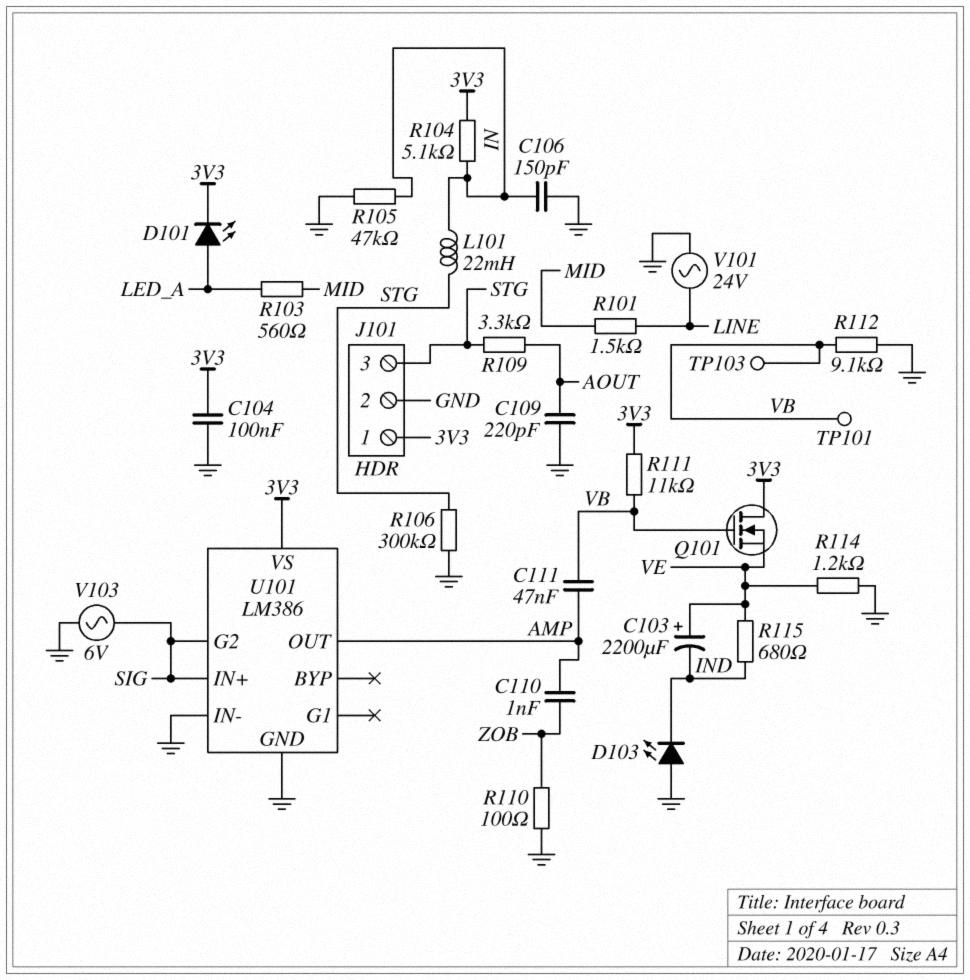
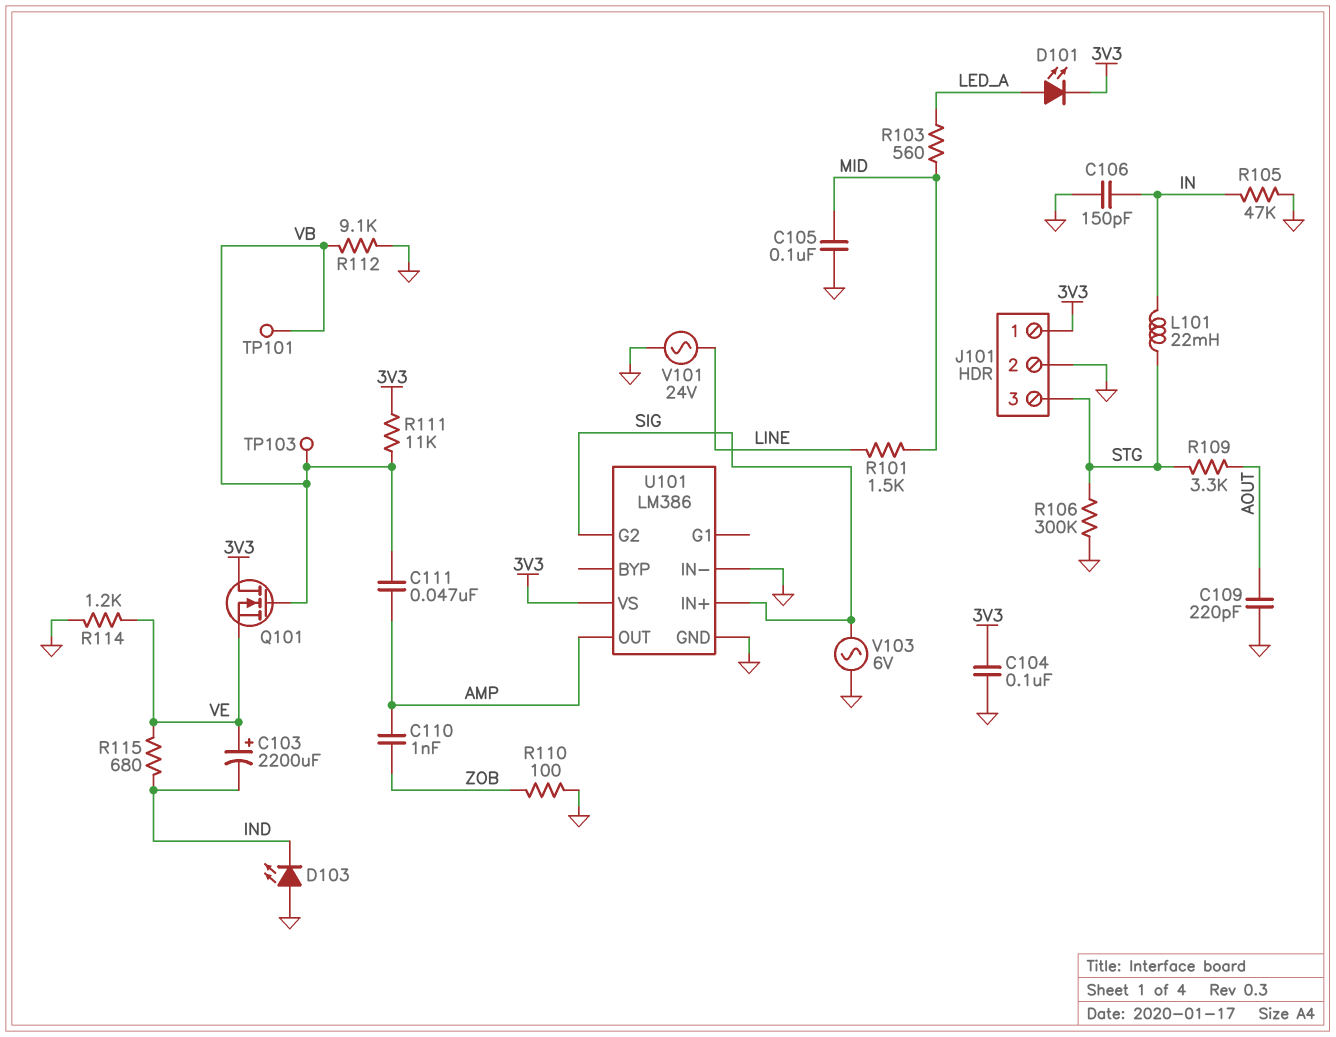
C105: none -> 100nF (GND, MID)
R104: 5.1k (3V3, IN) -> none

